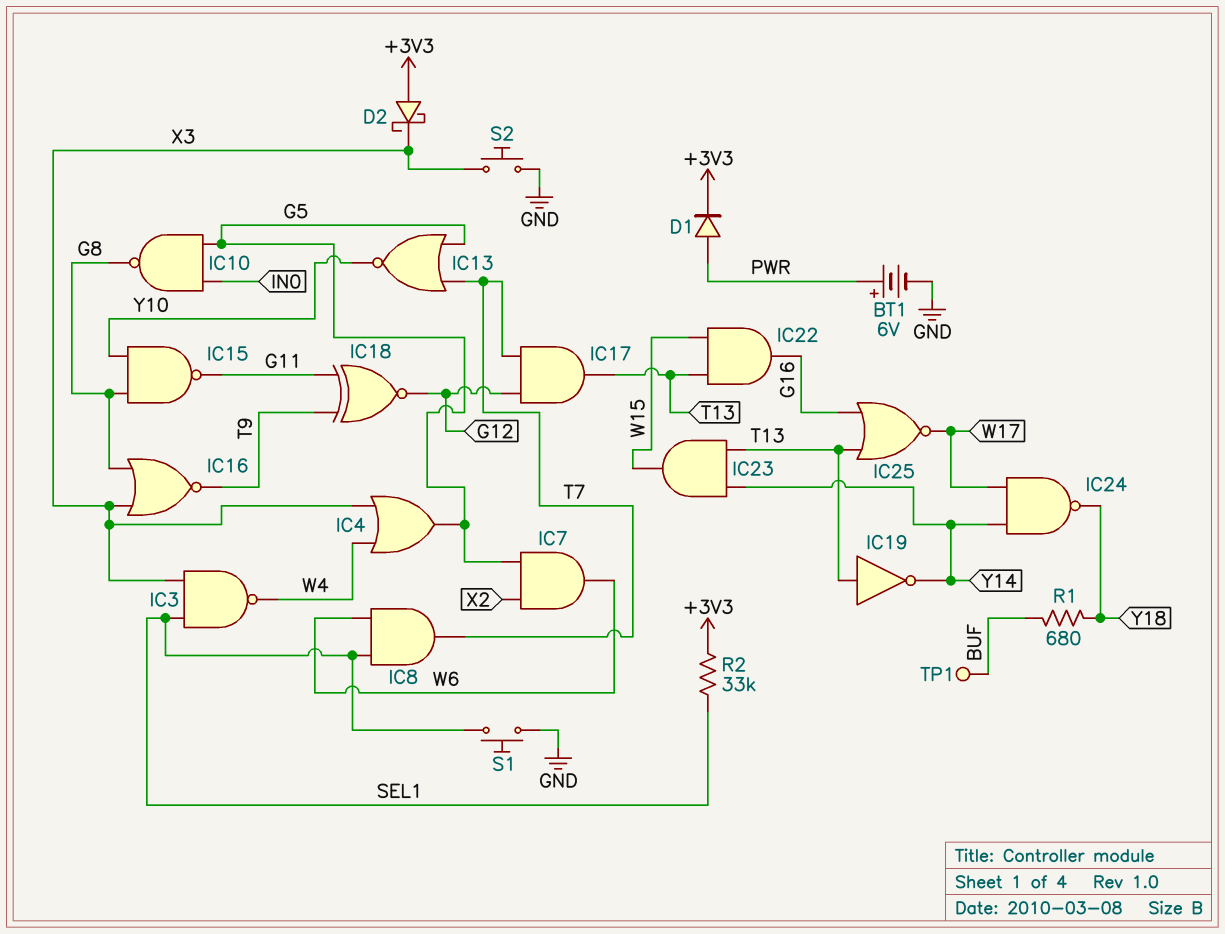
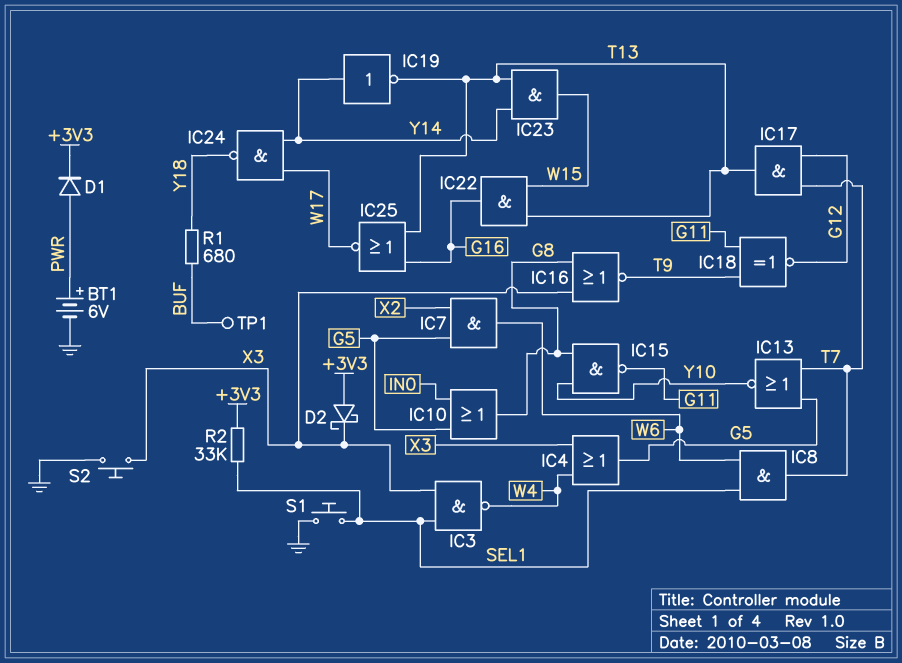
IC10: NAND (in G5, in IN0, out G8) -> OR (in G5, in IN0, out G8)
IC19: NOT (in T13, out Y14) -> NOT (in Y14, out T13)

